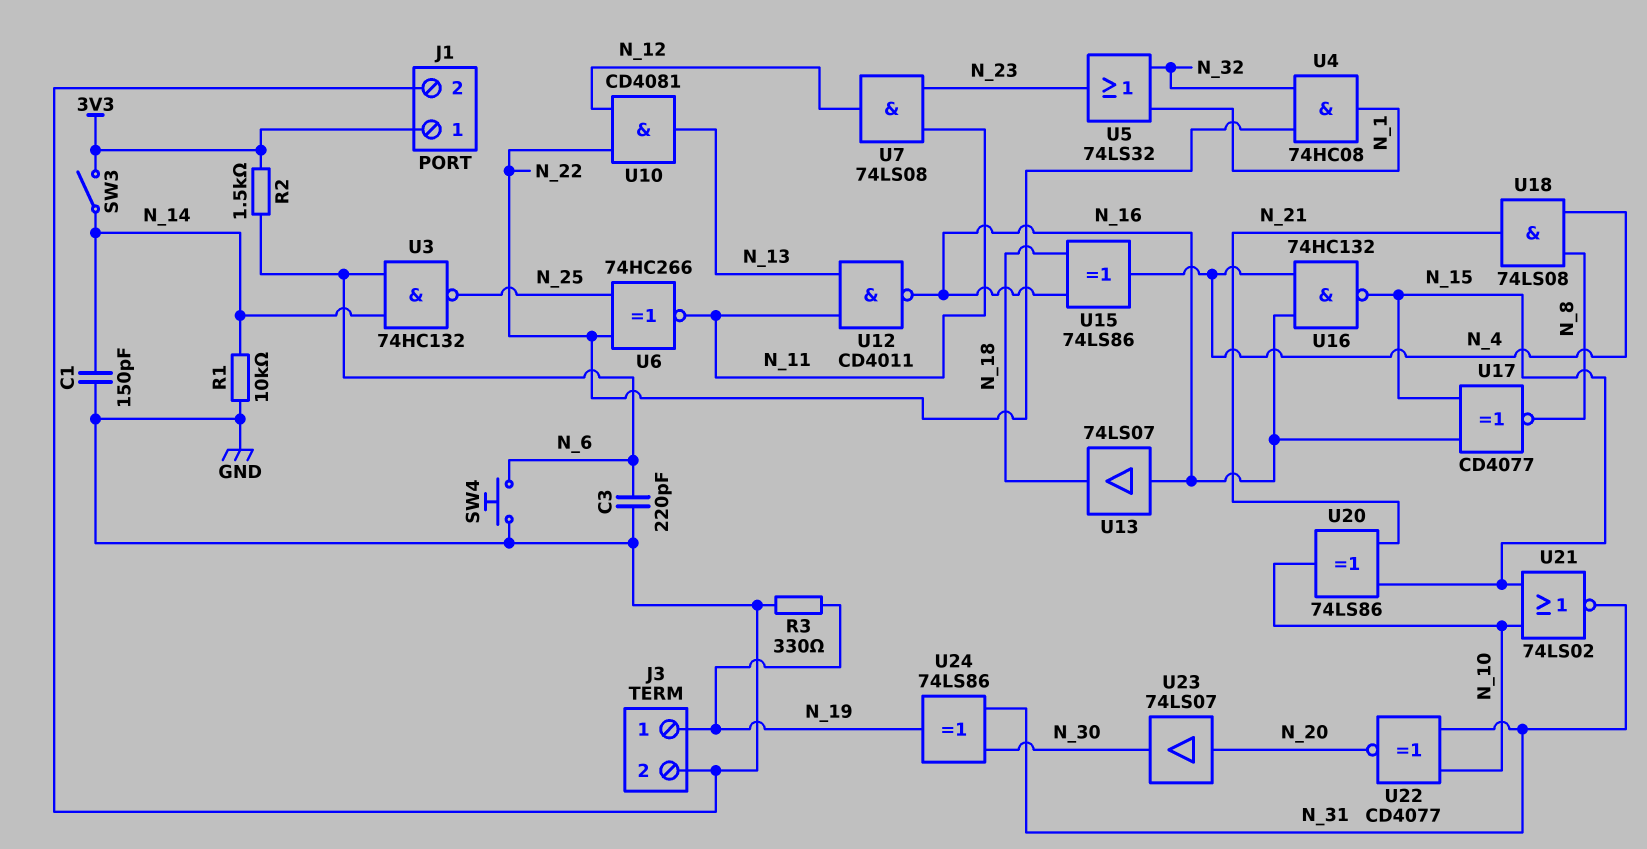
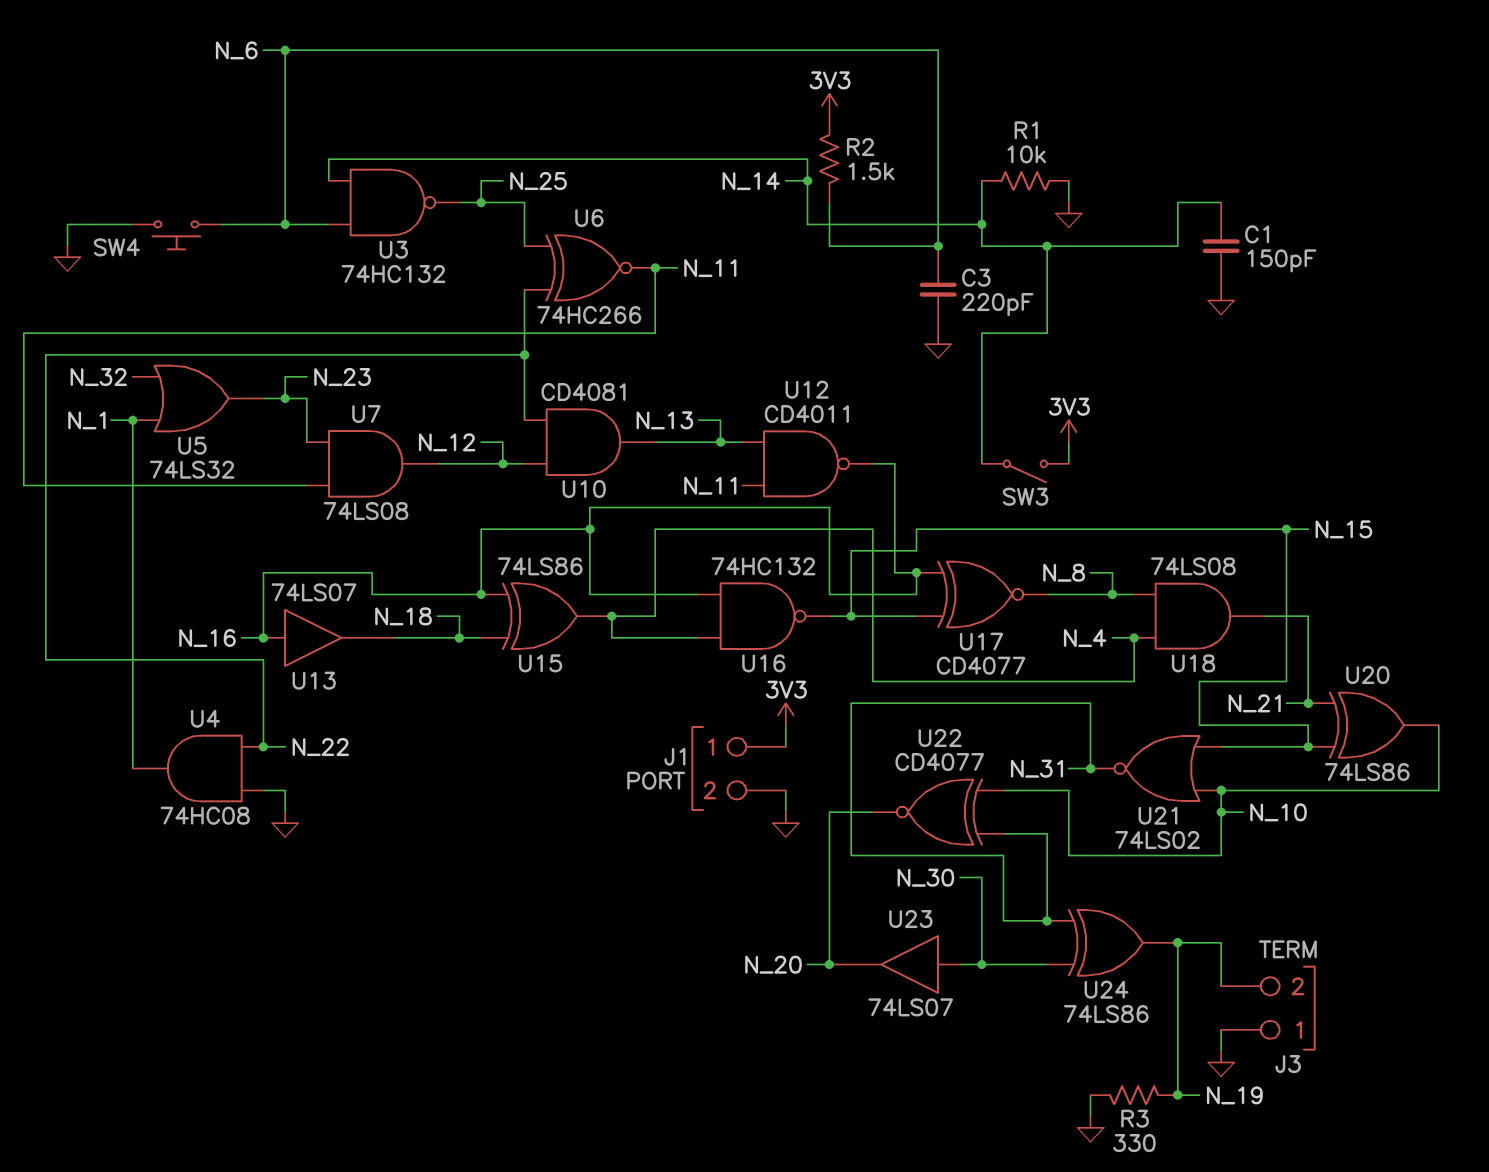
J3 pin 1: N_19 -> GND
J3 pin 2: GND -> N_19
U4: AND 74HC08 (in N_22, in N_32, out N_1) -> AND 74HC08 (in GND, in N_22, out N_1)
U23: buffer 74LS07 (in N_20, out N_30) -> buffer 74LS07 (in N_30, out N_20)

